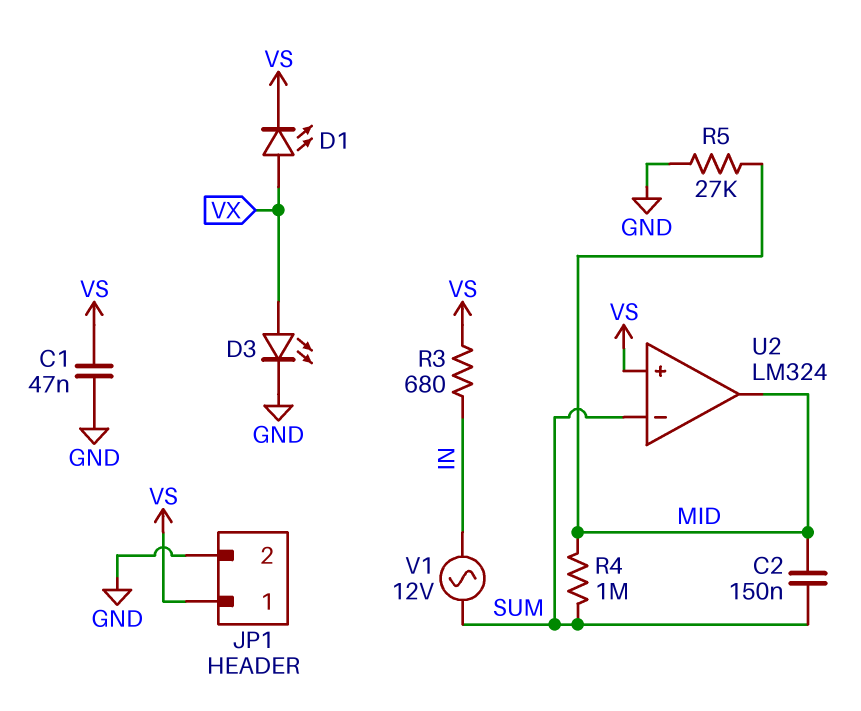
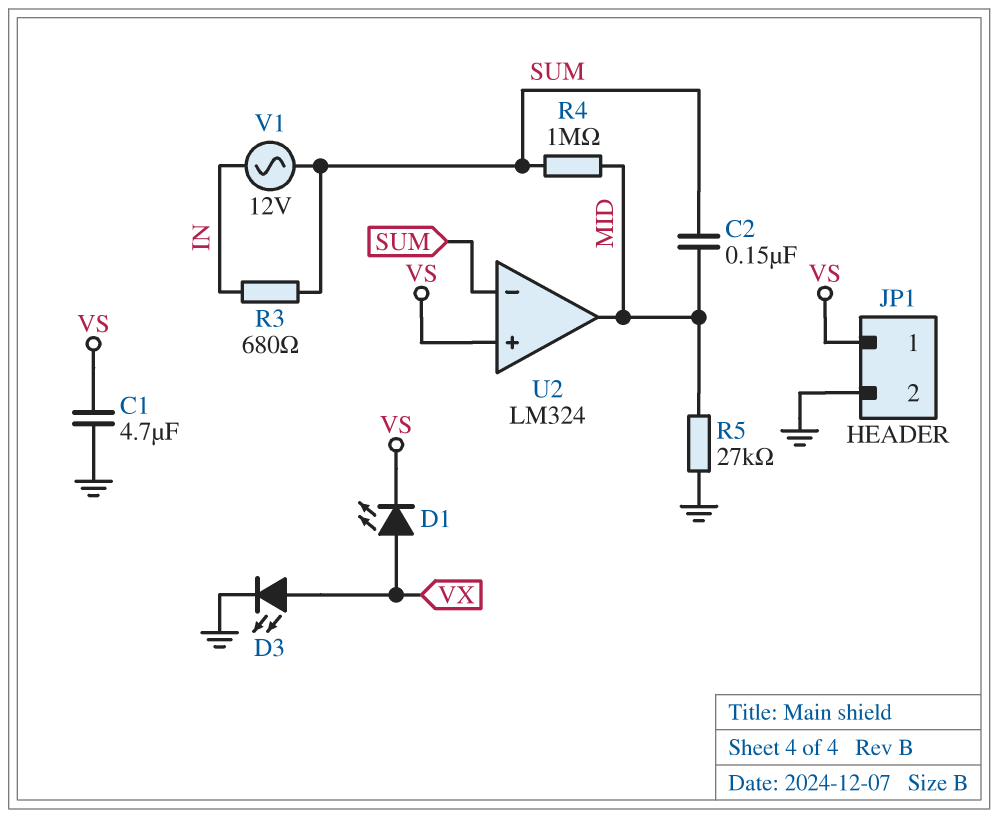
C1: 47nF (GND, VS) -> 4.7uF (GND, VS)
R3: 680 (IN, VS) -> 680 (IN, SUM)

